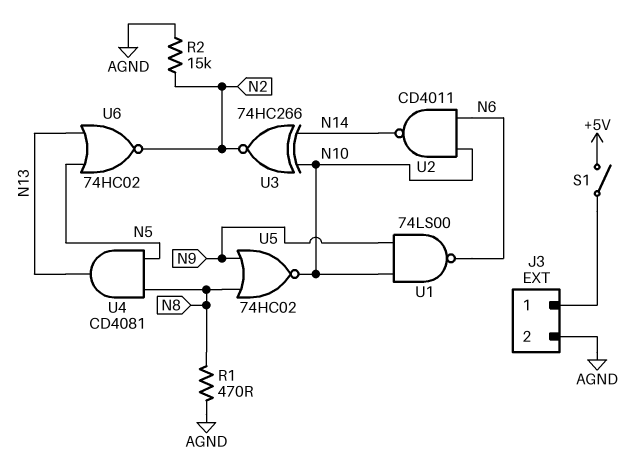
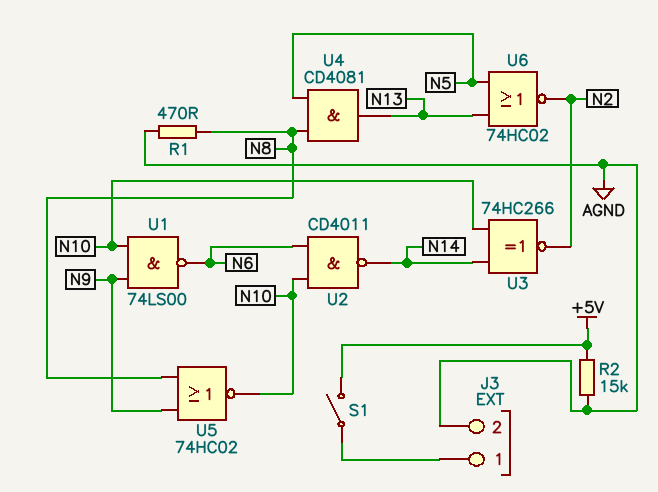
R2: 15k (AGND, N2) -> 15k (+5V, AGND)

